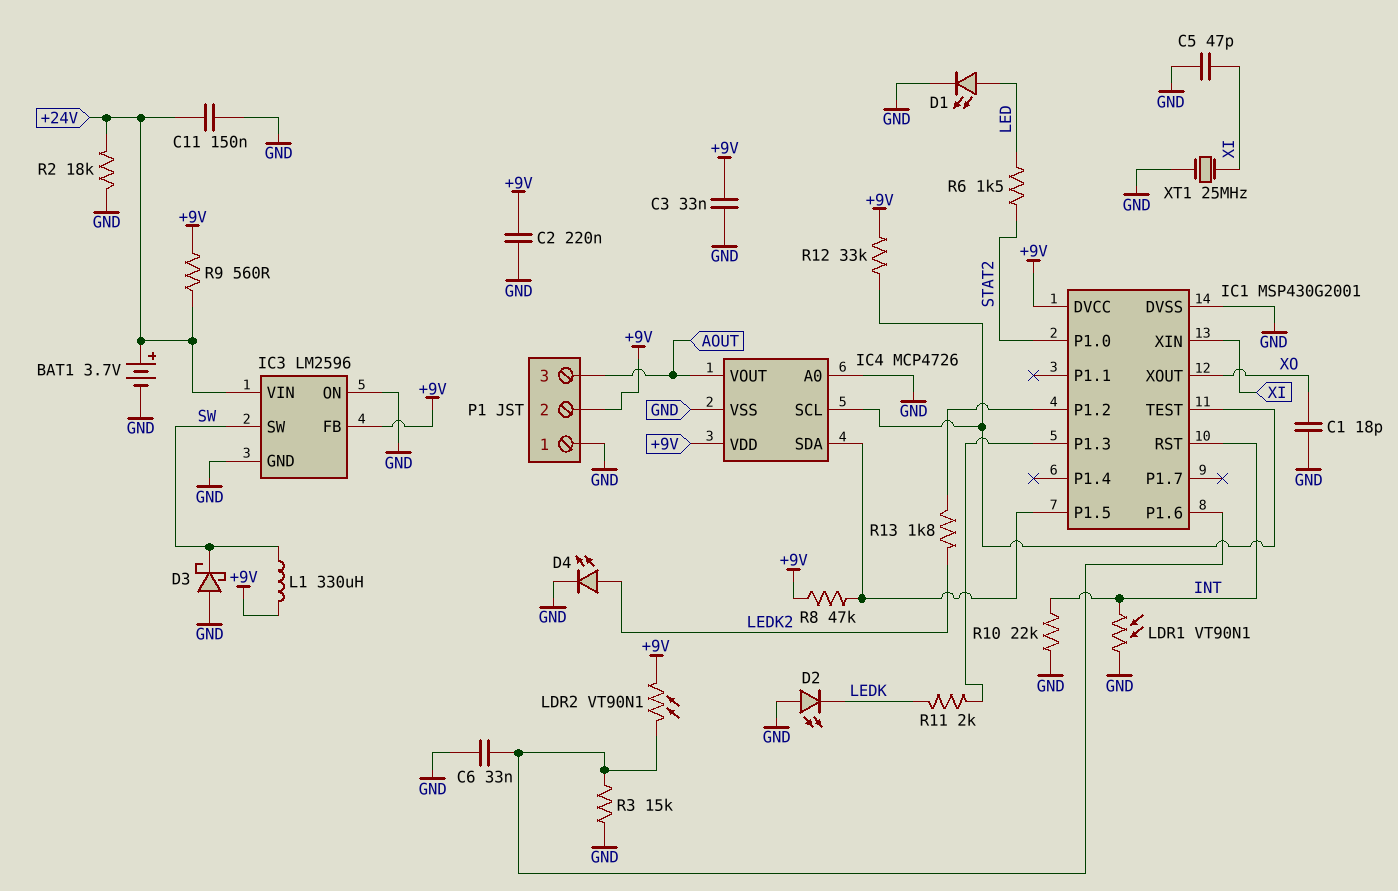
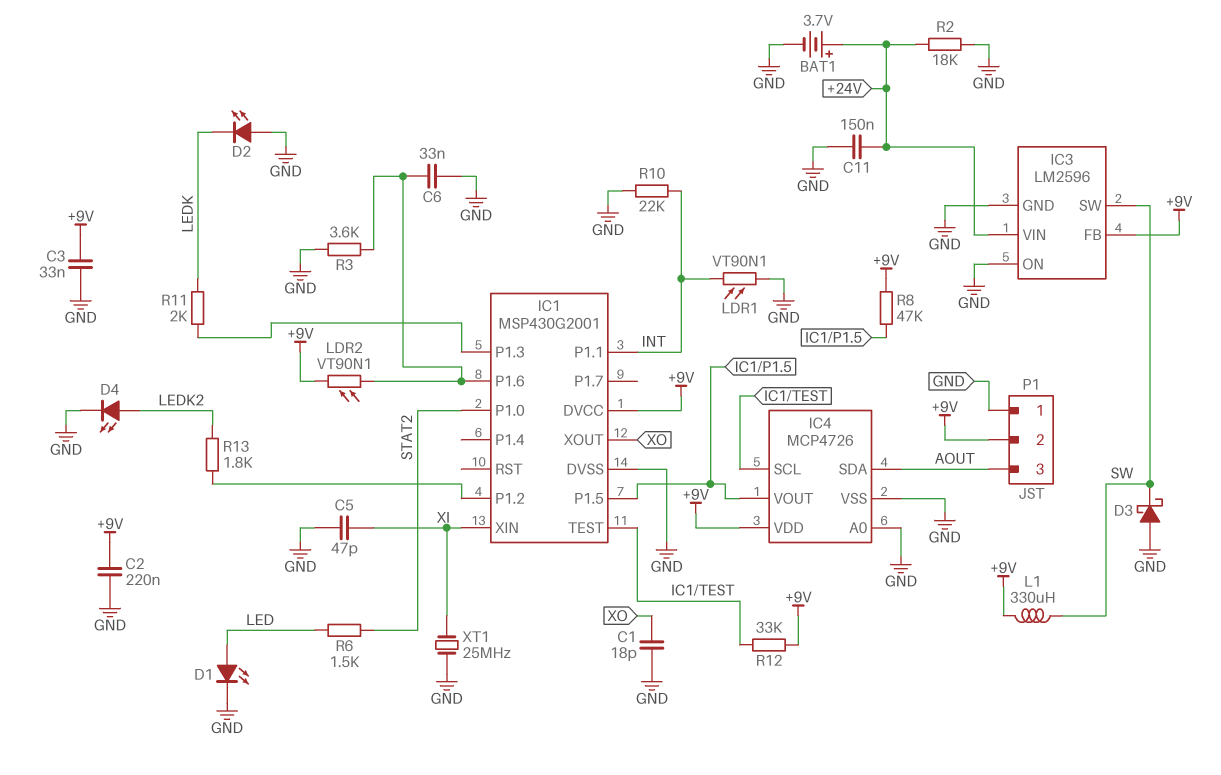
IC1 pin P1.1: none -> INT
IC1 pin RST: INT -> none
IC4 pin SDA: IC1/P1.5 -> AOUT
IC4 pin VOUT: AOUT -> IC1/P1.5
R3: 15k (GND, IC1/P1.6) -> 3.6k (GND, IC1/P1.6)
R9: 560 (+9V, +24V) -> none

